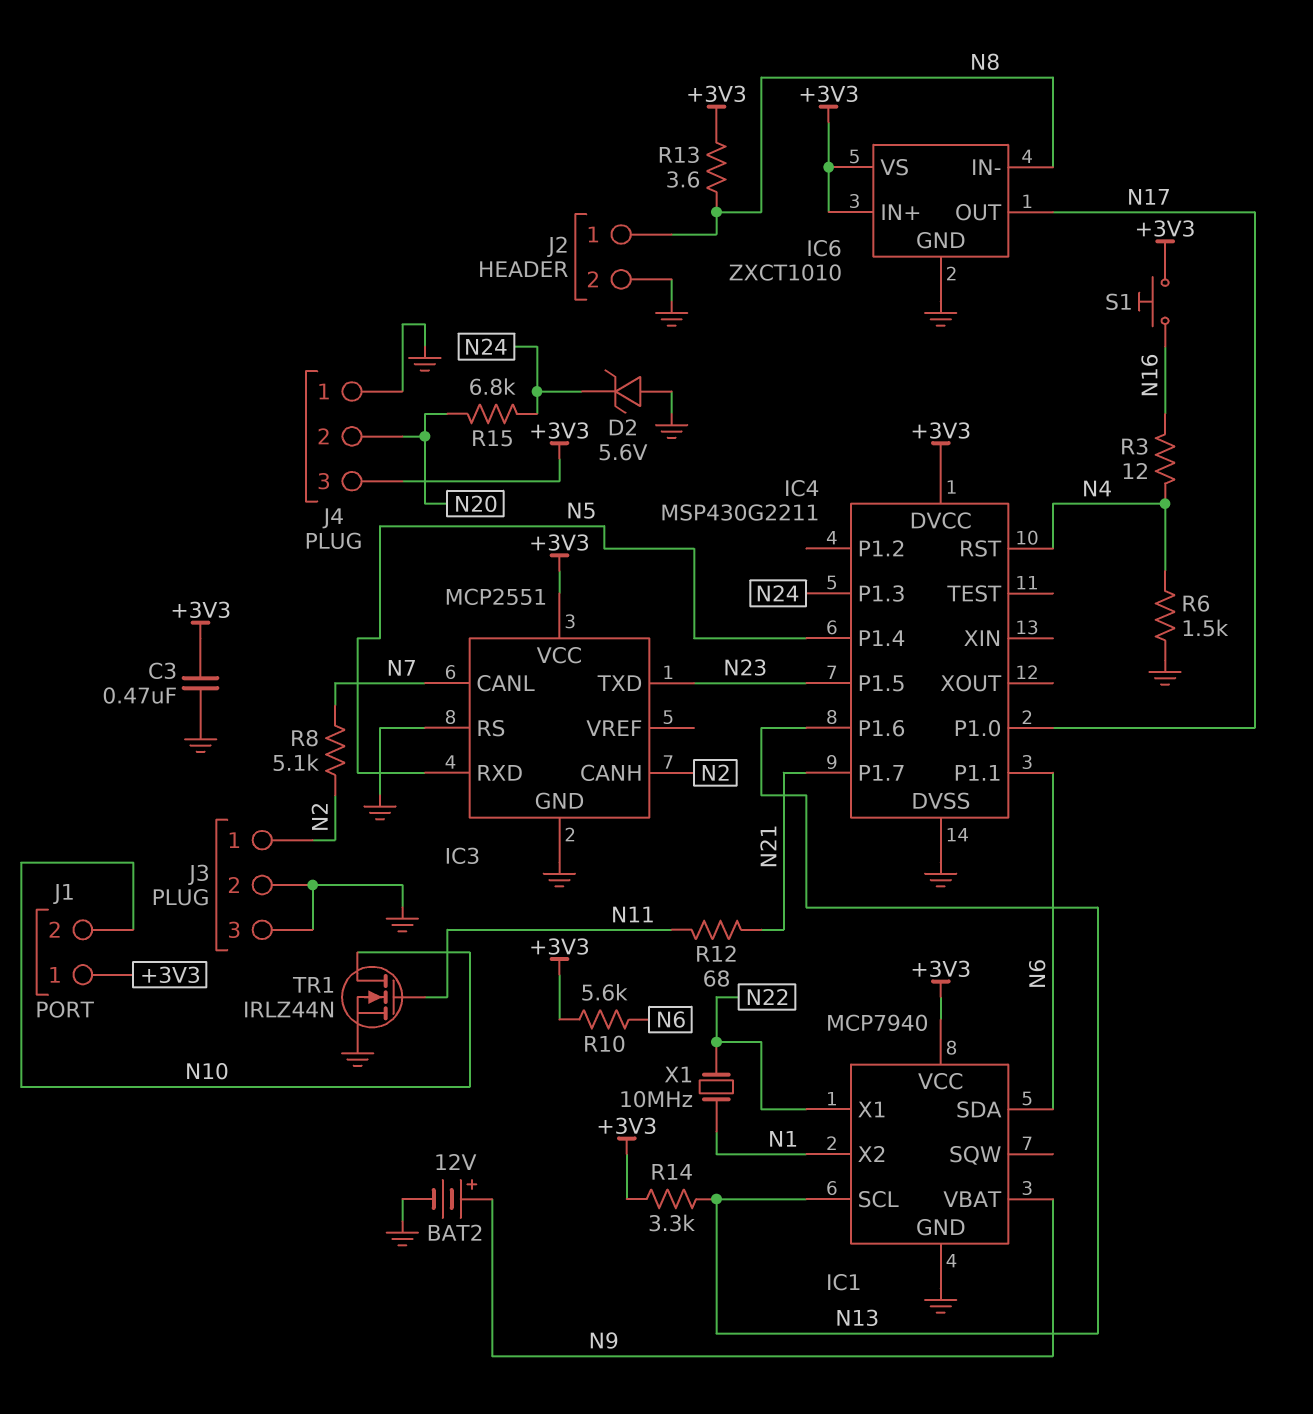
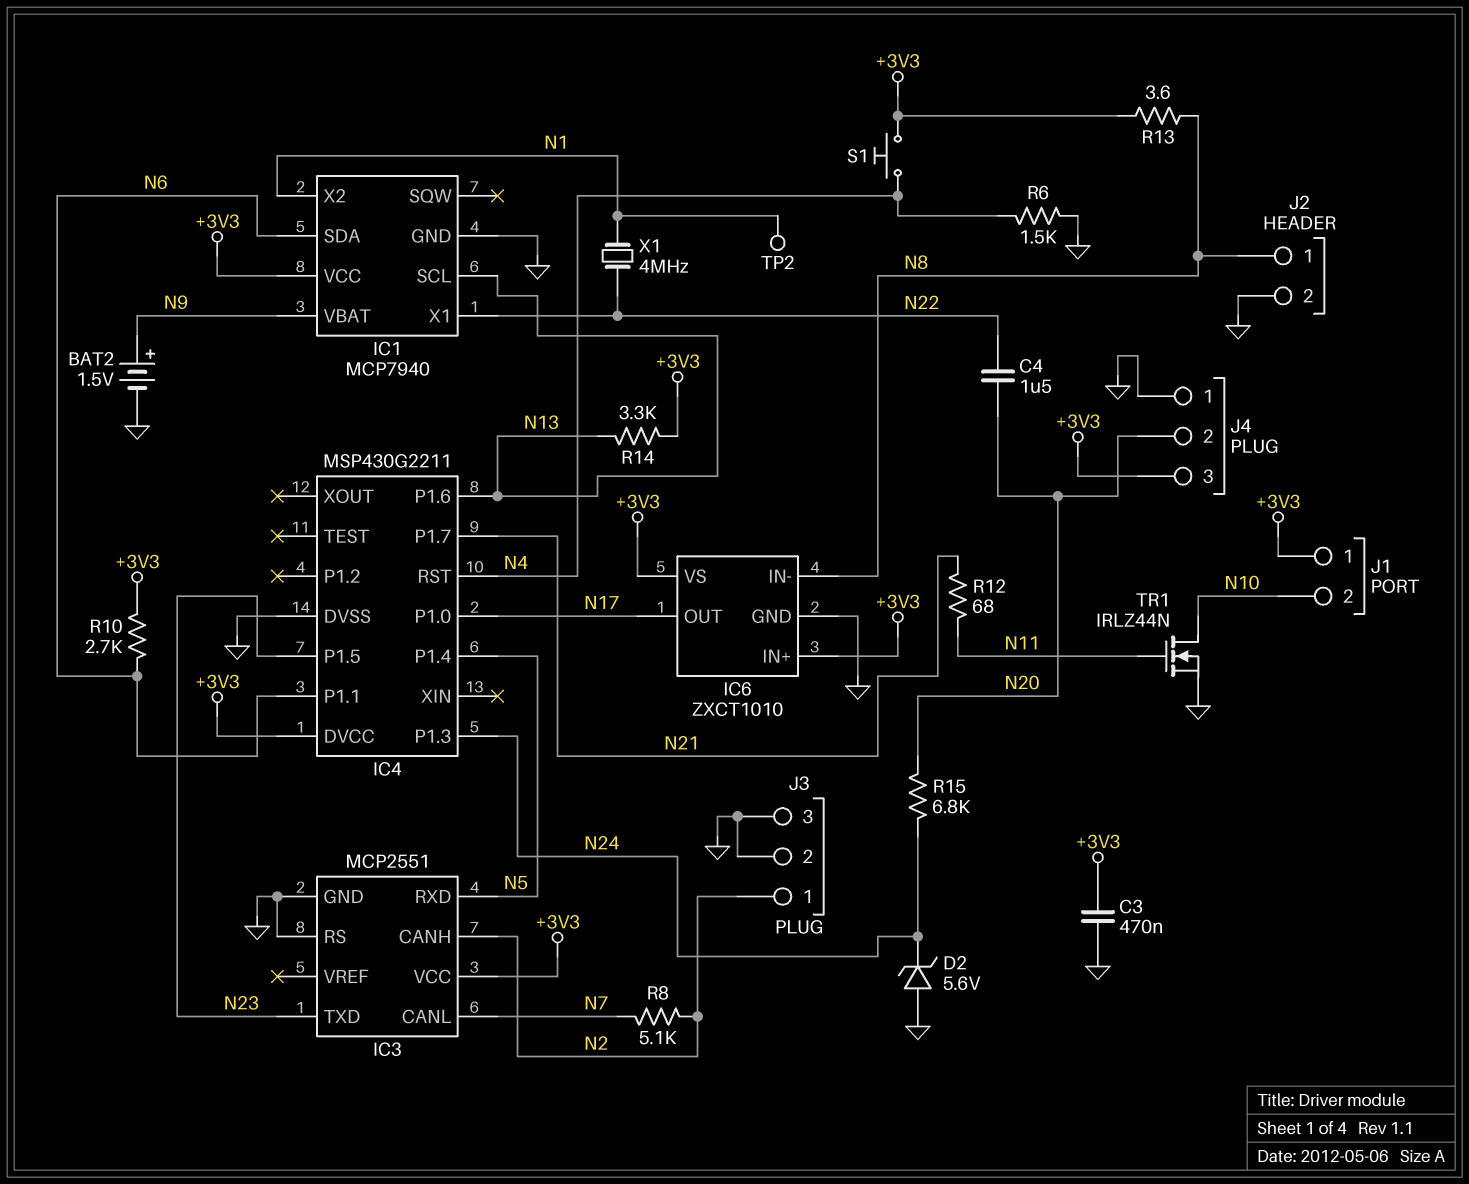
BAT2: 12V (plus N9, minus GND) -> 1.5V (plus N9, minus GND)
C4: none -> 1.5uF (N20, N22)
R3: 12 (N4, N16) -> none
R10: 5.6k (+3V3, N6) -> 2.7k (+3V3, N6)
S1: button (+3V3, N16) -> button (+3V3, N4)
TP2: none -> test point (N1)
X1: 10MHz (N1, N22) -> 4MHz (N1, N22)

